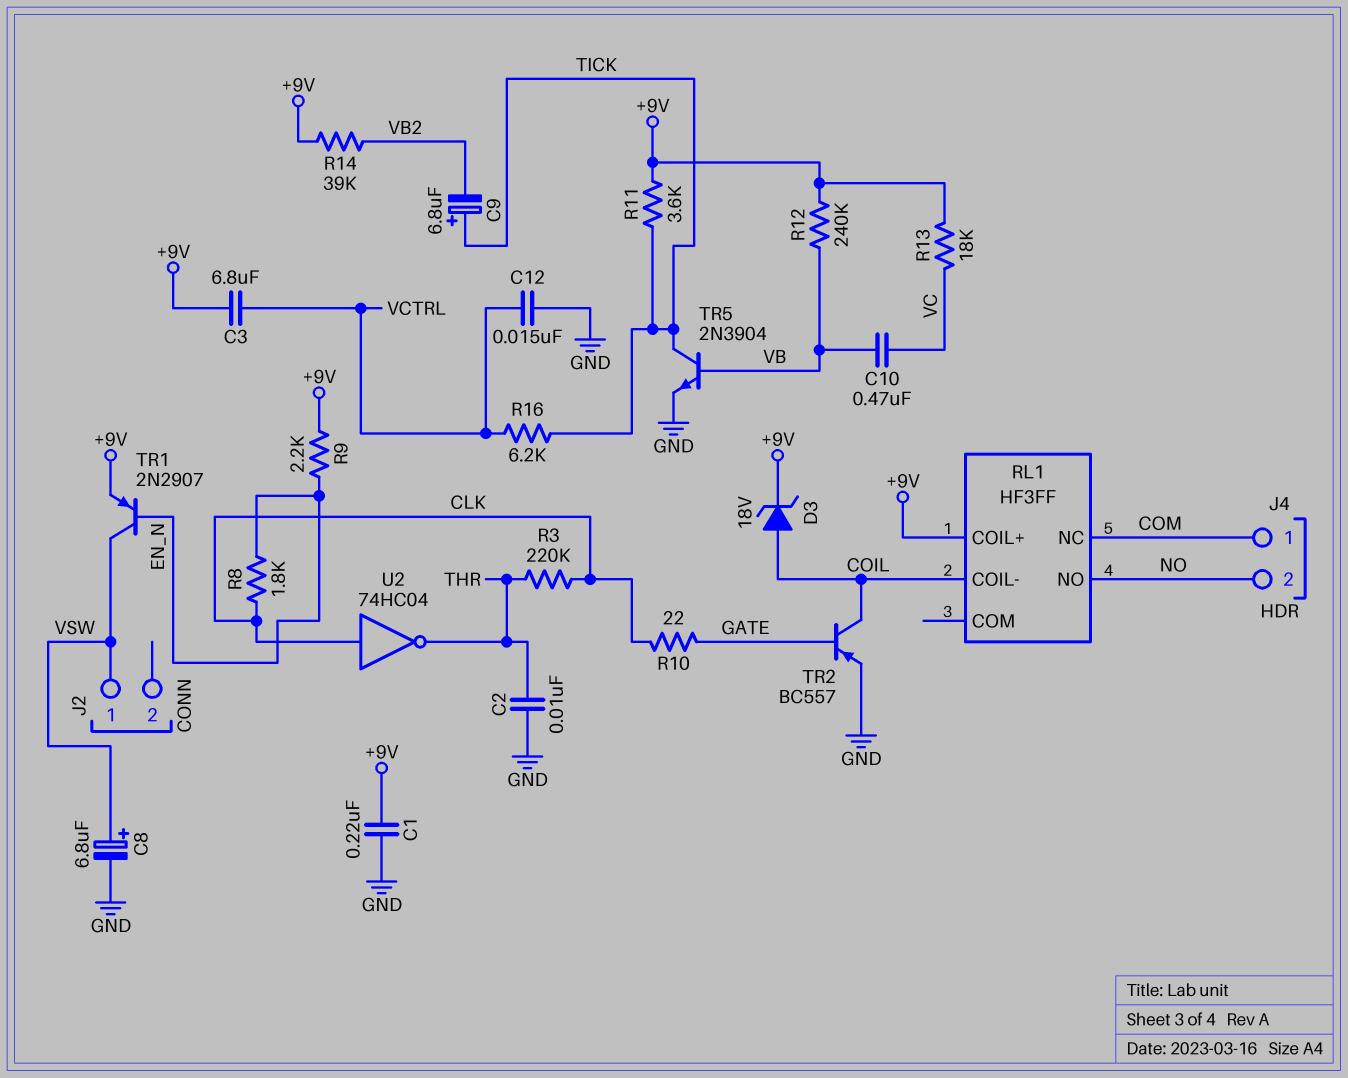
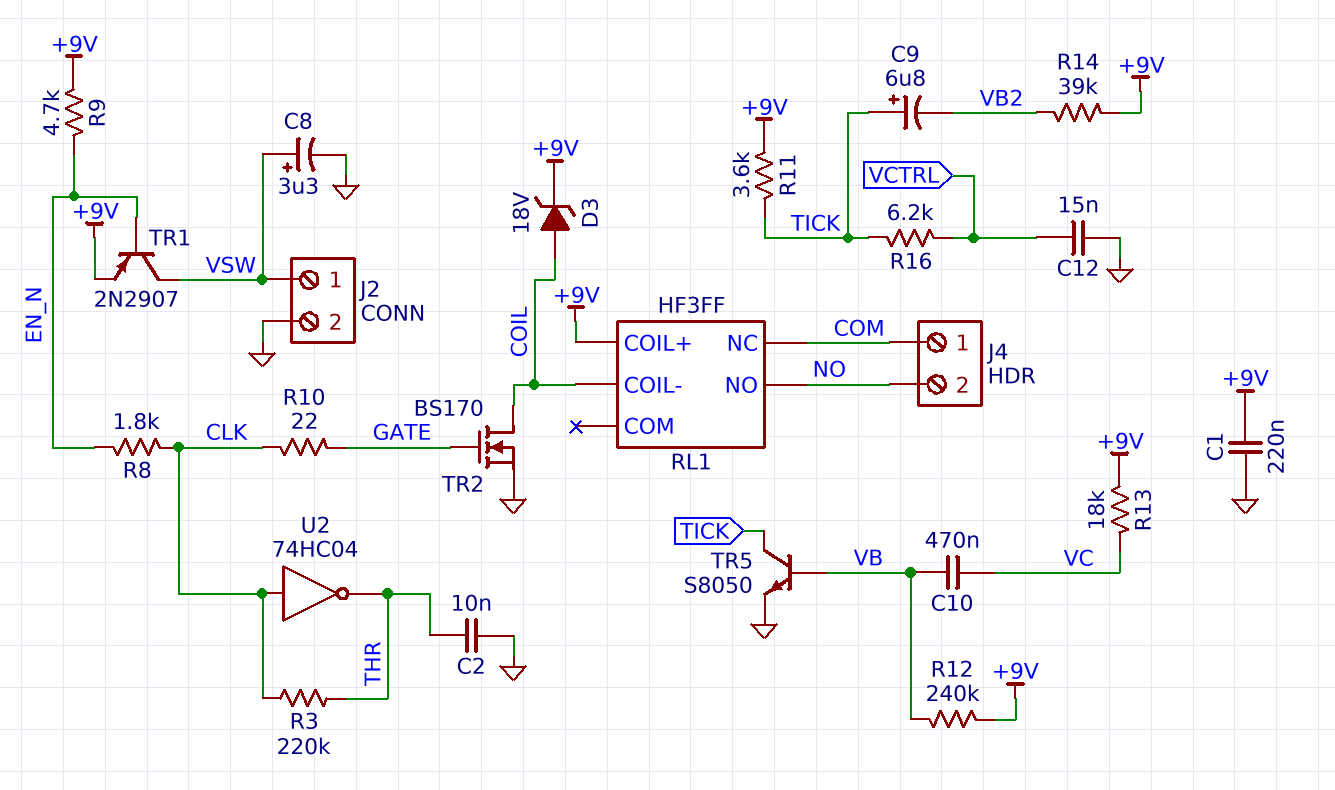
C3: 6.8uF (+9V, VCTRL) -> none
C8: 6.8uF (plus VSW, minus GND) -> 3.3uF (plus VSW, minus GND)
J2 pin 2: none -> GND
R9: 2.2k (+9V, EN_N) -> 4.7k (+9V, EN_N)
TR2: PNP BC557 (B GATE, C COIL, E GND) -> NMOS BS170 (G GATE, D COIL, S GND)
TR5: NPN 2N3904 (B VB, C TICK, E GND) -> NPN S8050 (B VB, C TICK, E GND)

